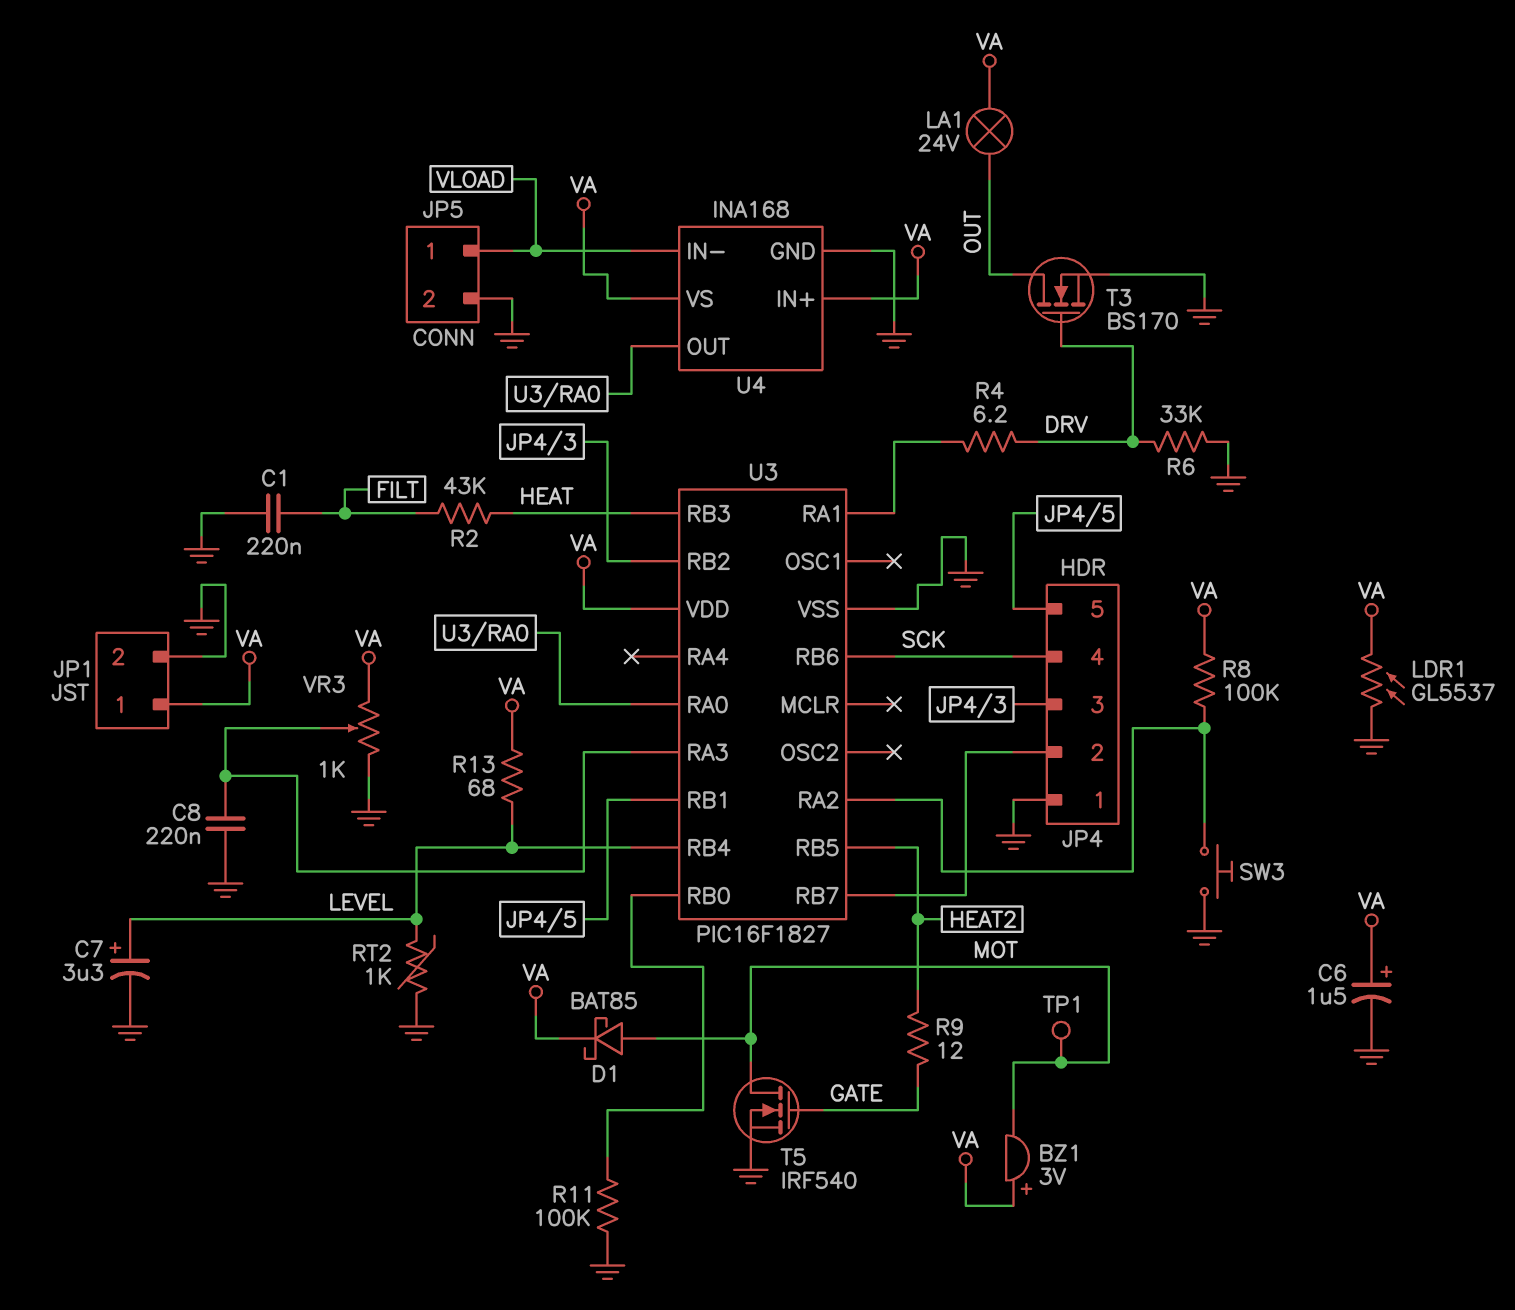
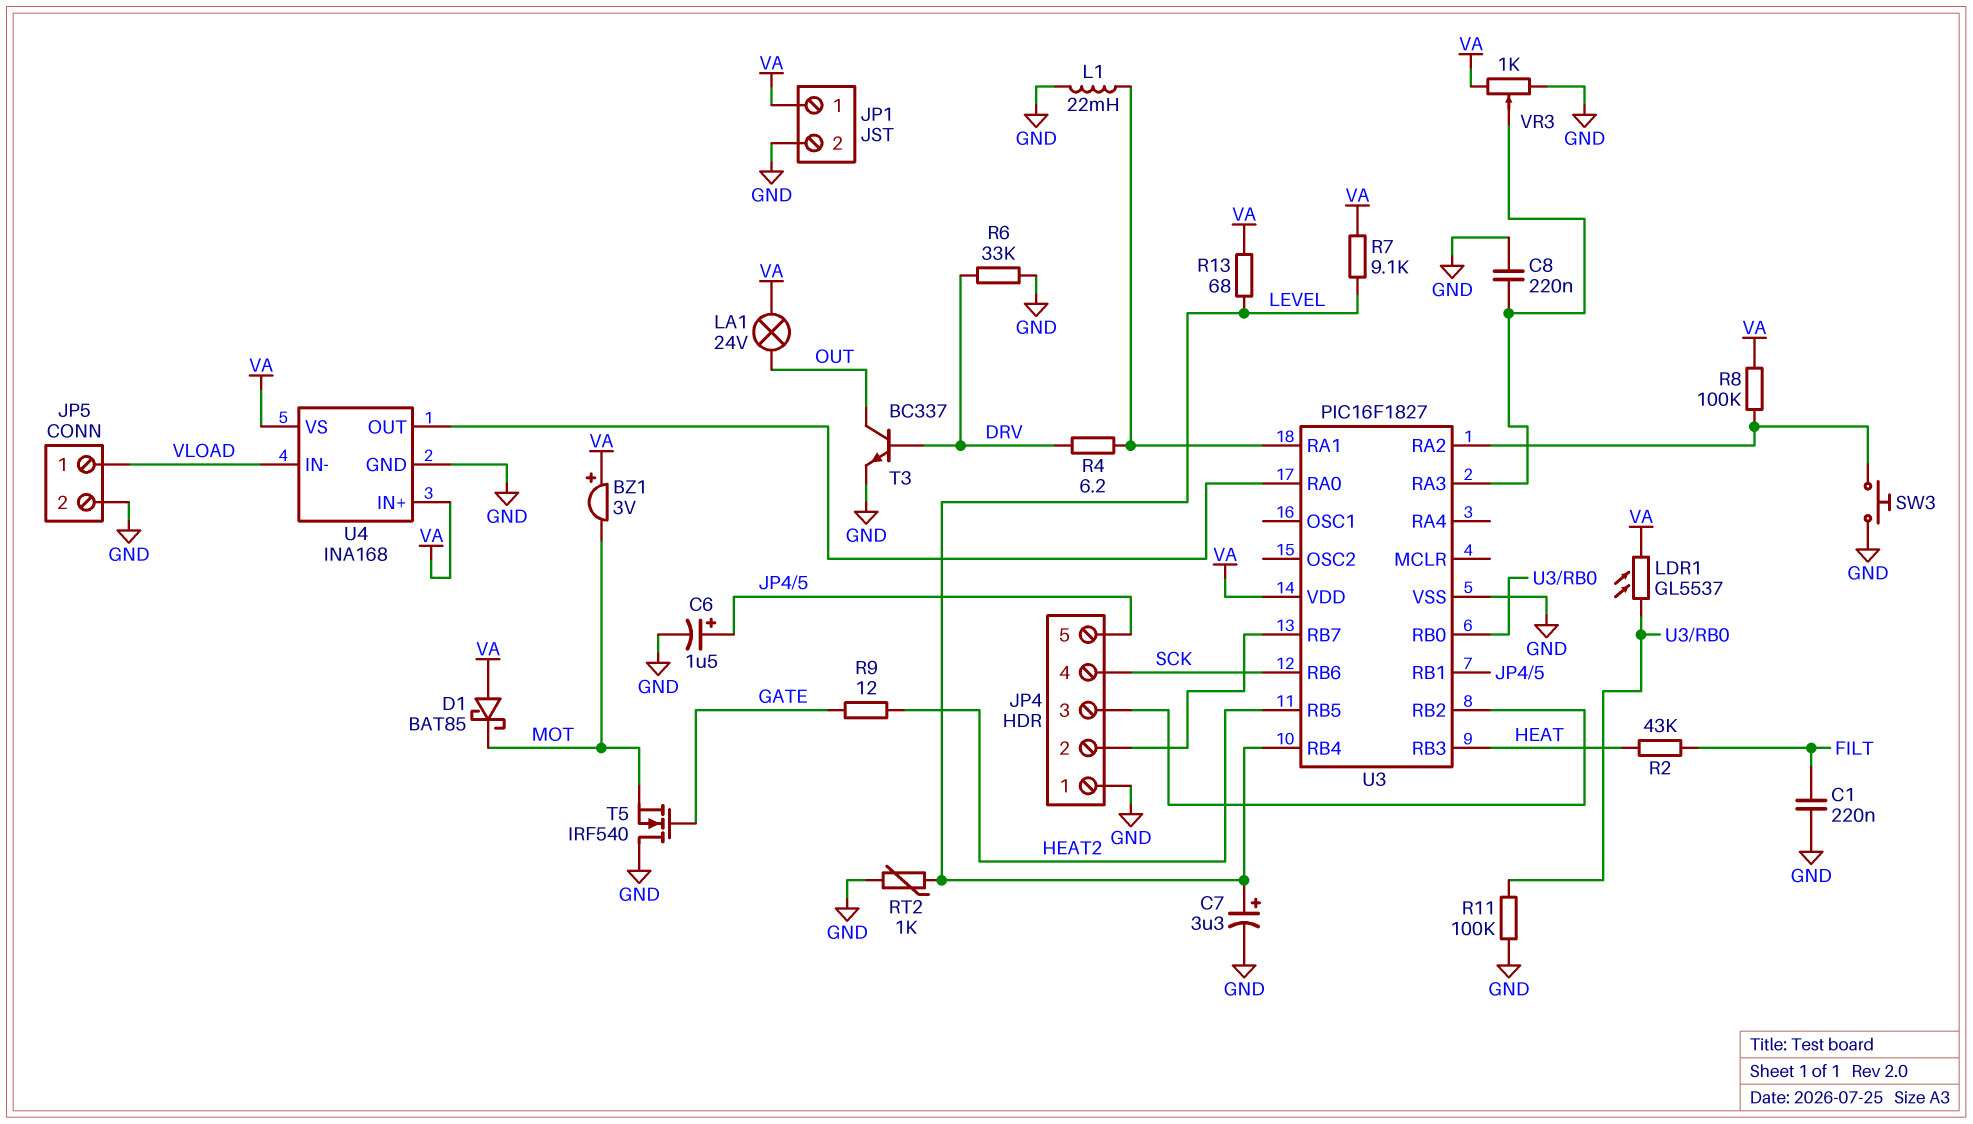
C6: 1.5uF (plus VA, minus GND) -> 1.5uF (plus JP4/5, minus GND)
D1: schottky BAT85 (A MOT, K VA) -> schottky BAT85 (A VA, K MOT)
L1: none -> 22mH (GND, U3/RA1)
LDR1: GL5537 (GND, VA) -> GL5537 (U3/RB0, VA)
R7: none -> 9.1k (LEVEL, VA)
T3: NMOS BS170 (G DRV, D OUT, S GND) -> NPN BC337 (B DRV, C OUT, E GND)
T5: NMOS IRF540 (G GATE, D MOT, S GND) -> NMOS IRF540 (G GATE, D GND, S MOT)
TP1: test point (MOT) -> none

